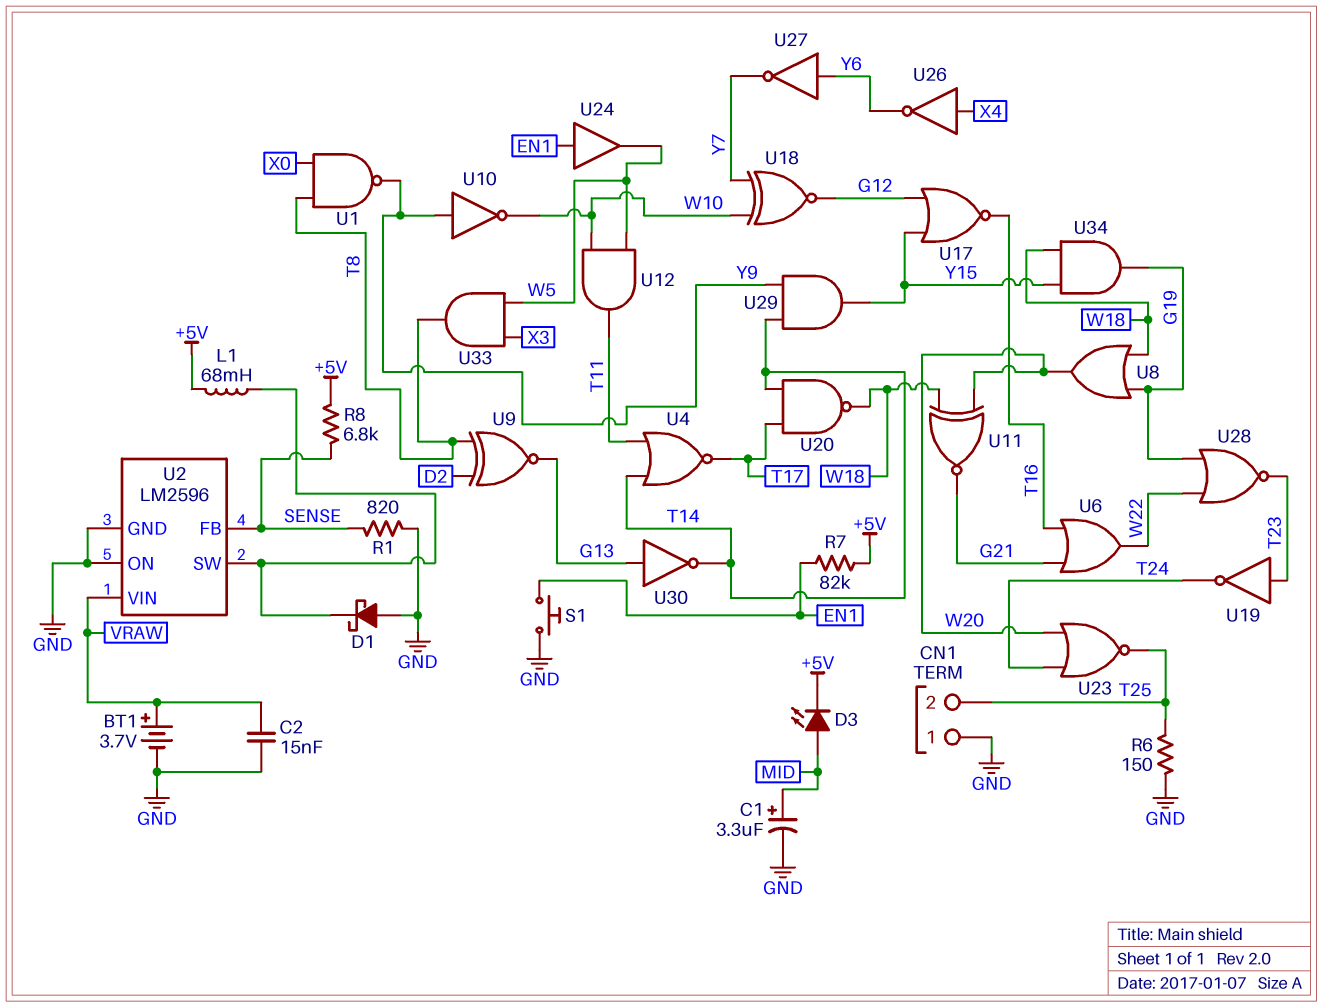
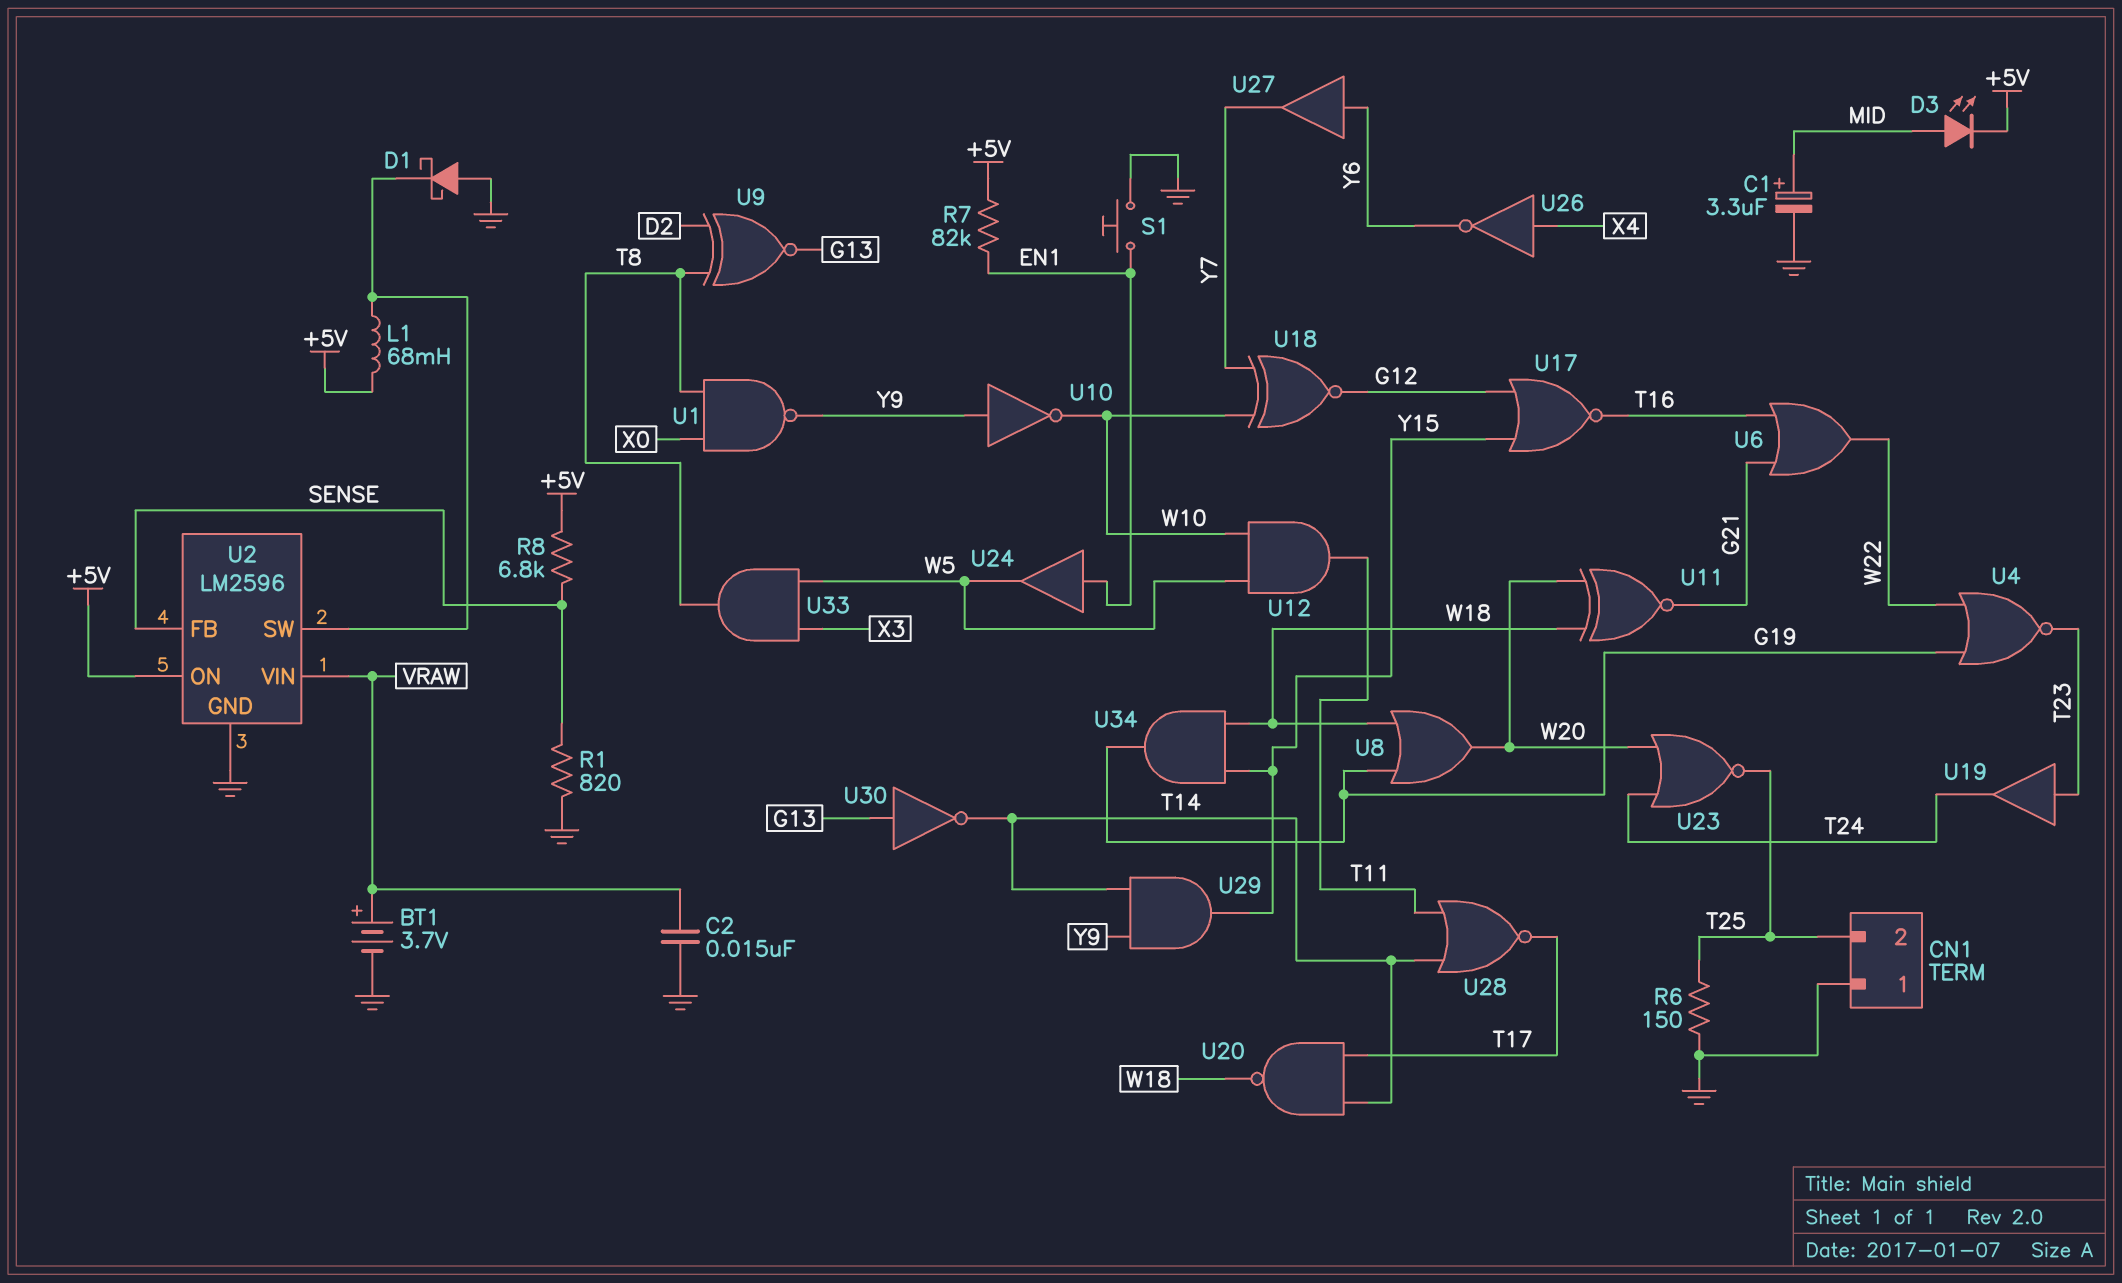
U2 pin ON: GND -> +5V
U4: NOR (in T11, in T14, out T17) -> NOR (in G19, in W22, out T23)
U19: NOT (in T23, out T24) -> buffer (in T23, out T24)
U27: NOT (in Y6, out Y7) -> buffer (in Y6, out Y7)
U28: NOR (in G19, in W22, out T23) -> NOR (in T11, in T14, out T17)

